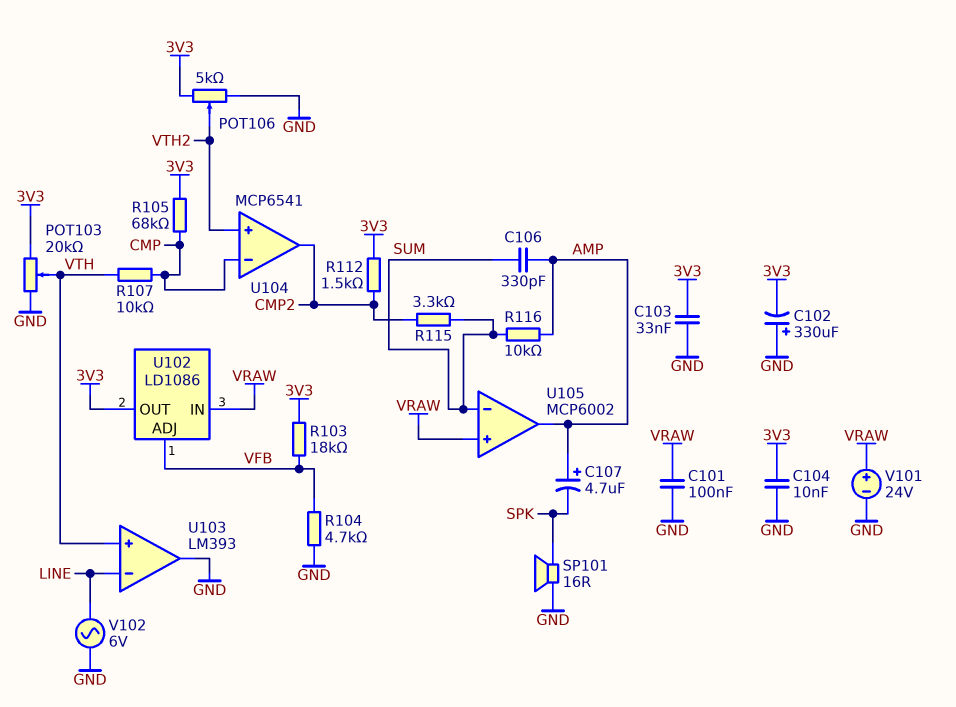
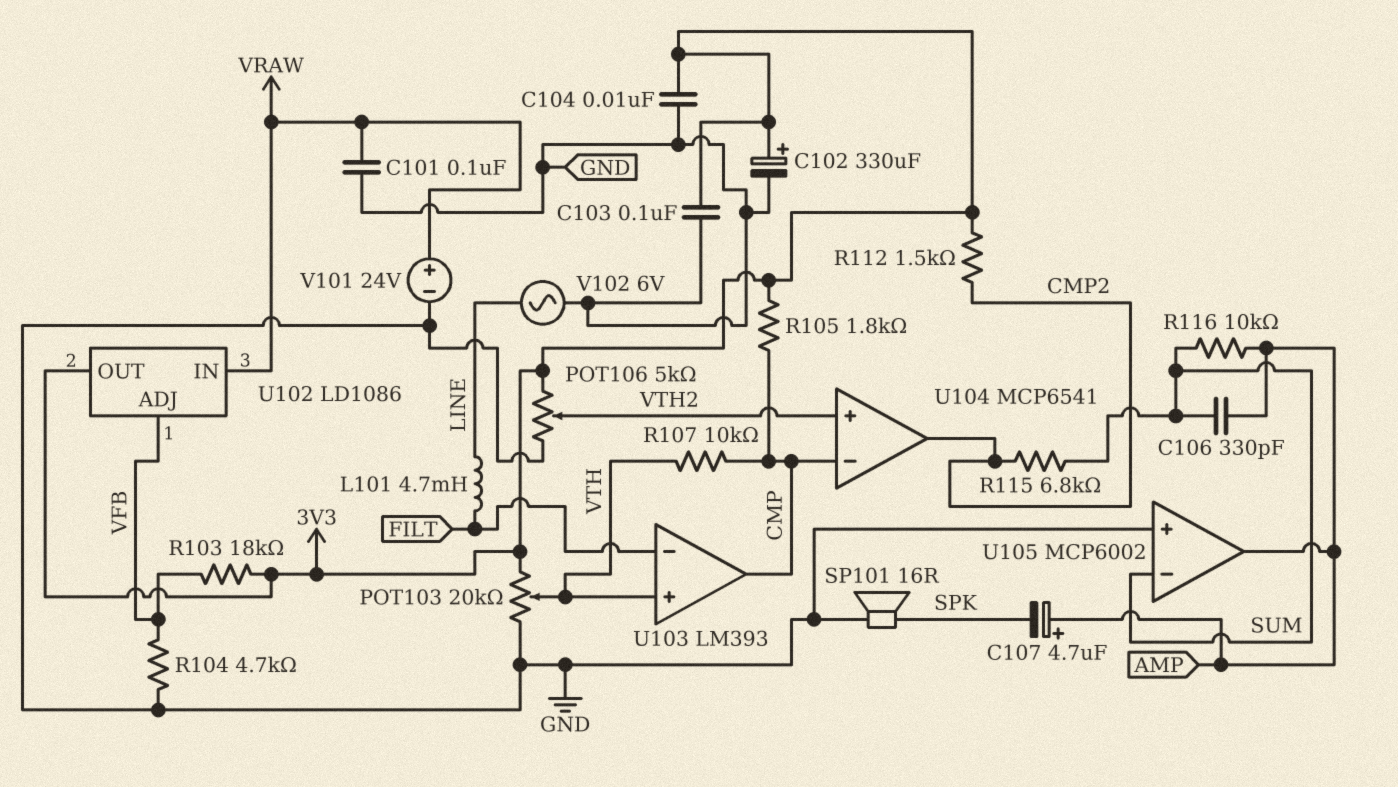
C102: 330uF (plus GND, minus 3V3) -> 330uF (plus 3V3, minus GND)
C103: 33nF (3V3, GND) -> 100nF (3V3, GND)
L101: none -> 4.7mH (FILT, LINE)
R105: 68k (3V3, CMP) -> 1.8k (3V3, CMP)
R115: 3.3k (CMP2, SUM) -> 6.8k (CMP2, SUM)
U103 pin in-: LINE -> FILT
U103 pin out: GND -> CMP
U105 pin in+: VRAW -> GND

